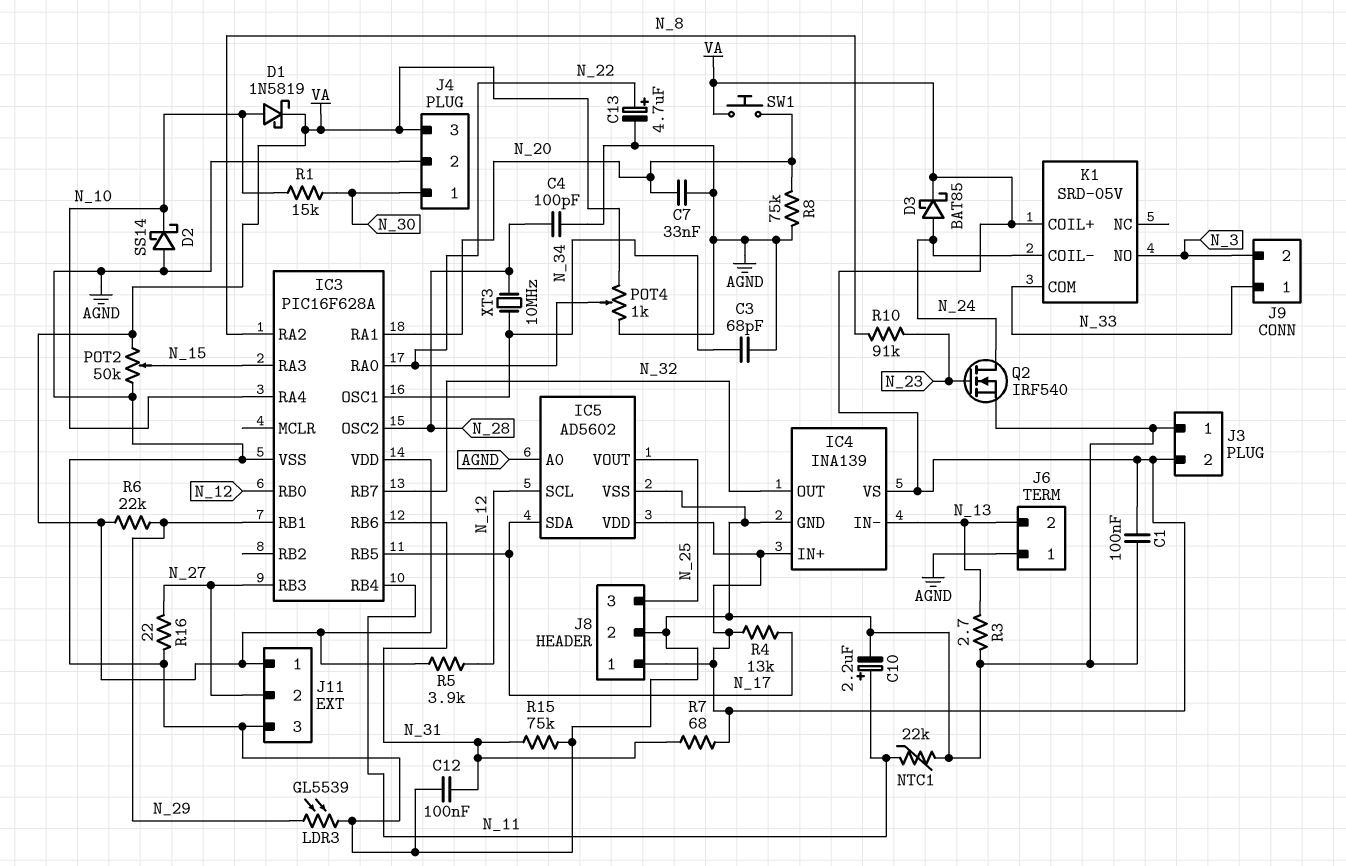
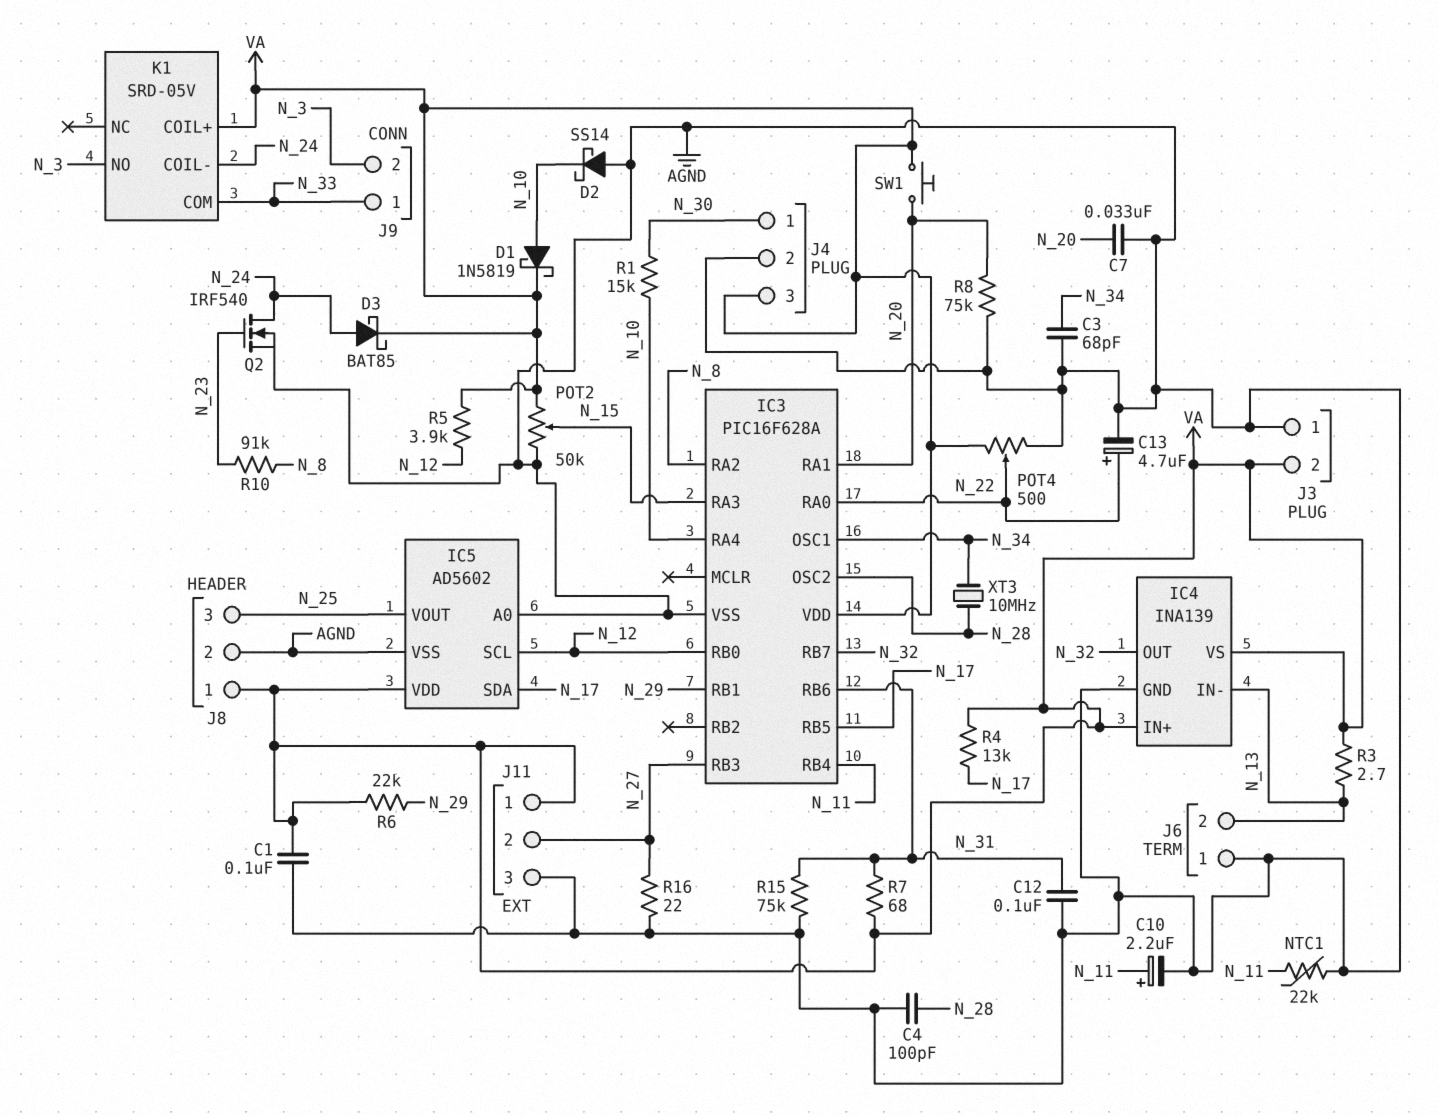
LDR3: GL5539 (AGND, N_29) -> none
POT4: 1k (AGND, VA, wiper N_22) -> 500 (AGND, VA, wiper N_22)
R3: 2.7 (AGND, N_13) -> 2.7 (N_13, VA)

